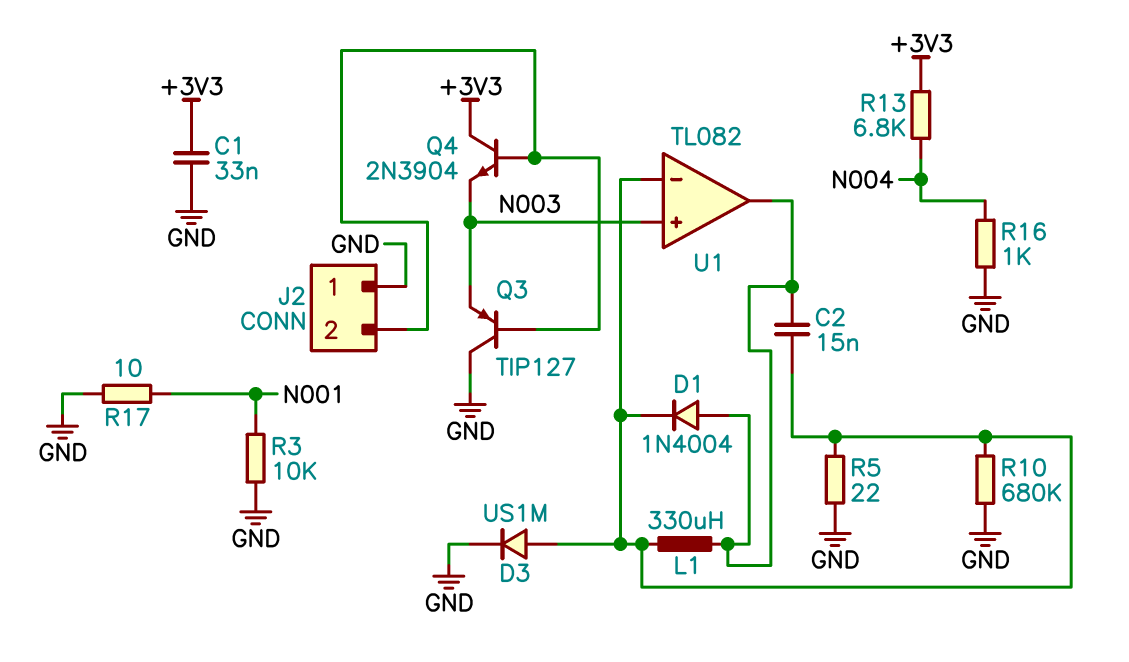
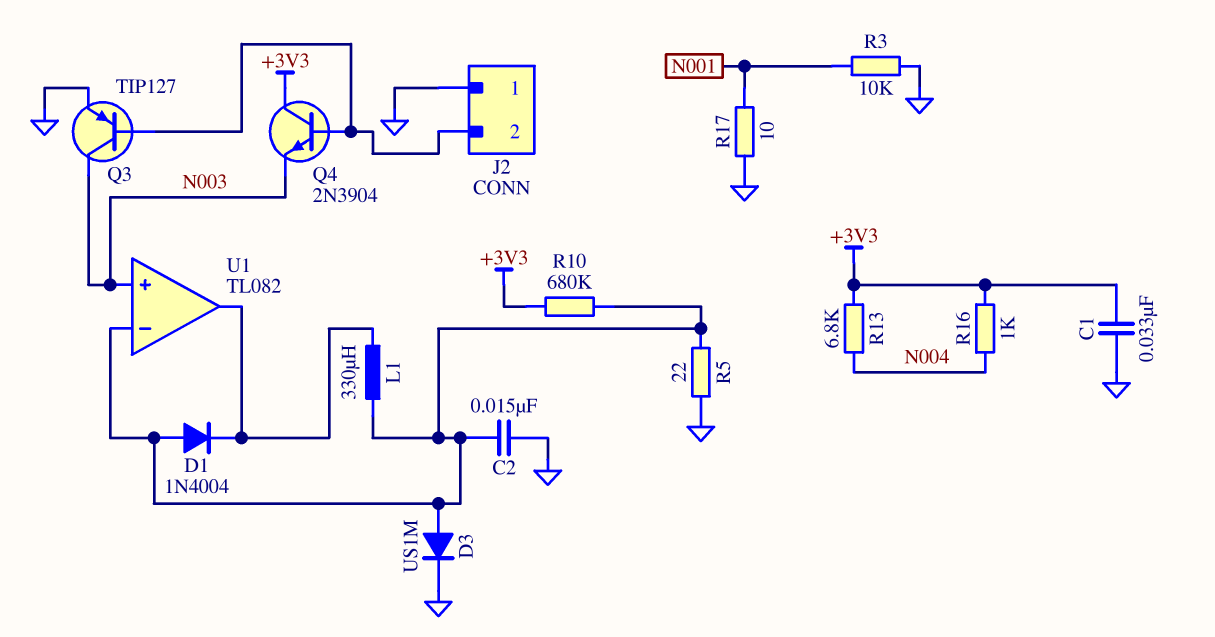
C2: 15nF (U1/in-, U1/out) -> 15nF (GND, U1/in-)
D1: diode 1N4004 (A U1/out, K U1/in-) -> diode 1N4004 (A U1/in-, K U1/out)
Q3: PNP TIP127 (B J2/2, C GND, E N003) -> PNP TIP127 (B J2/2, C N003, E GND)
R10: 680k (GND, U1/in-) -> 680k (+3V3, U1/in-)
R16: 1k (GND, N004) -> 1k (+3V3, N004)

